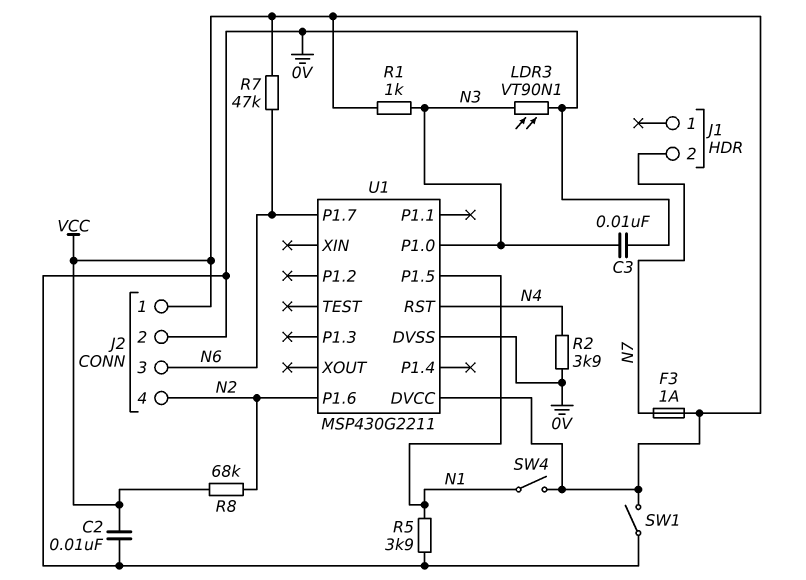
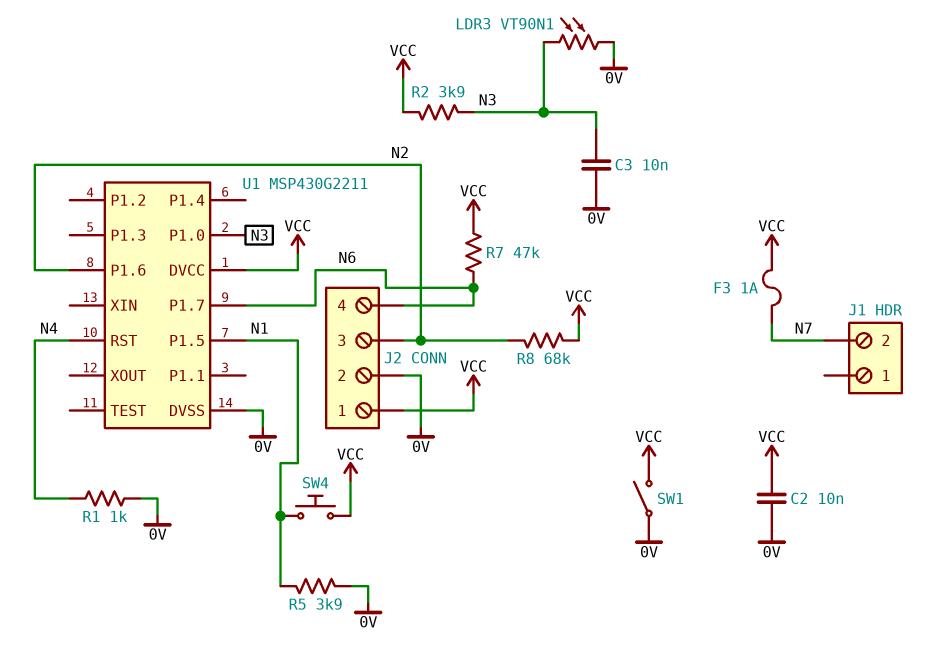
J2 pin 3: N6 -> N2
J2 pin 4: N2 -> N6
R1: 1k (N3, VCC) -> 1k (0V, N4)
R2: 3.9k (0V, N4) -> 3.9k (N3, VCC)
SW4: switch (N1, VCC) -> button (N1, VCC)

